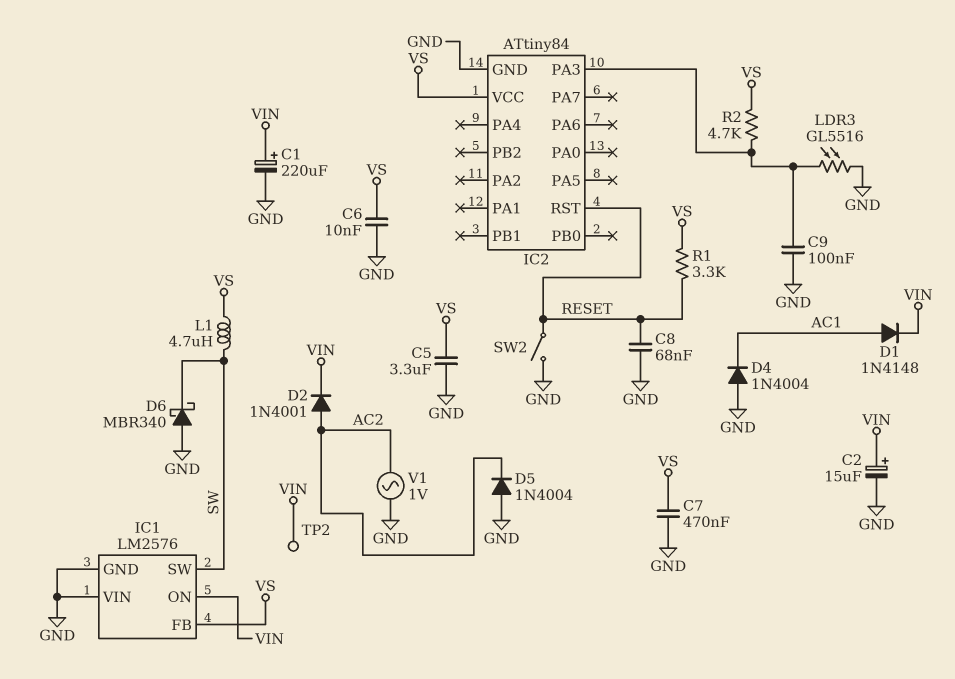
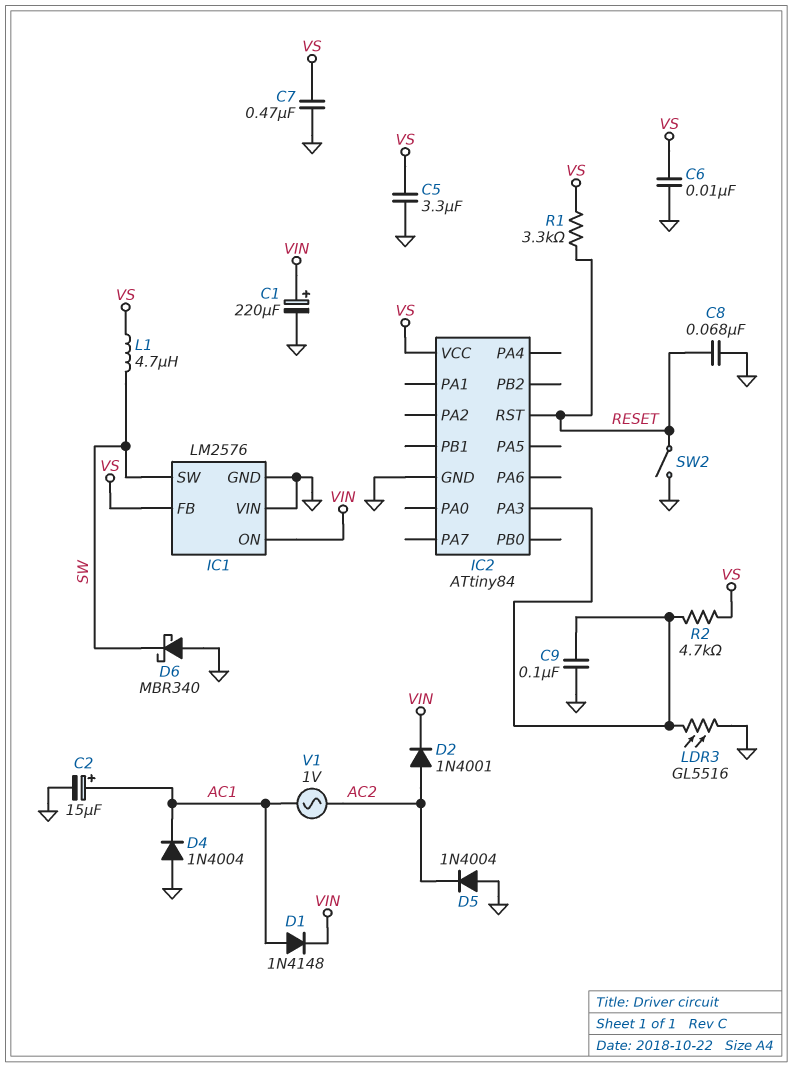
C2: 15uF (plus VIN, minus GND) -> 15uF (plus AC1, minus GND)
TP2: test point (VIN) -> none
V1: AC 1V (AC2, GND) -> AC 1V (AC1, AC2)

